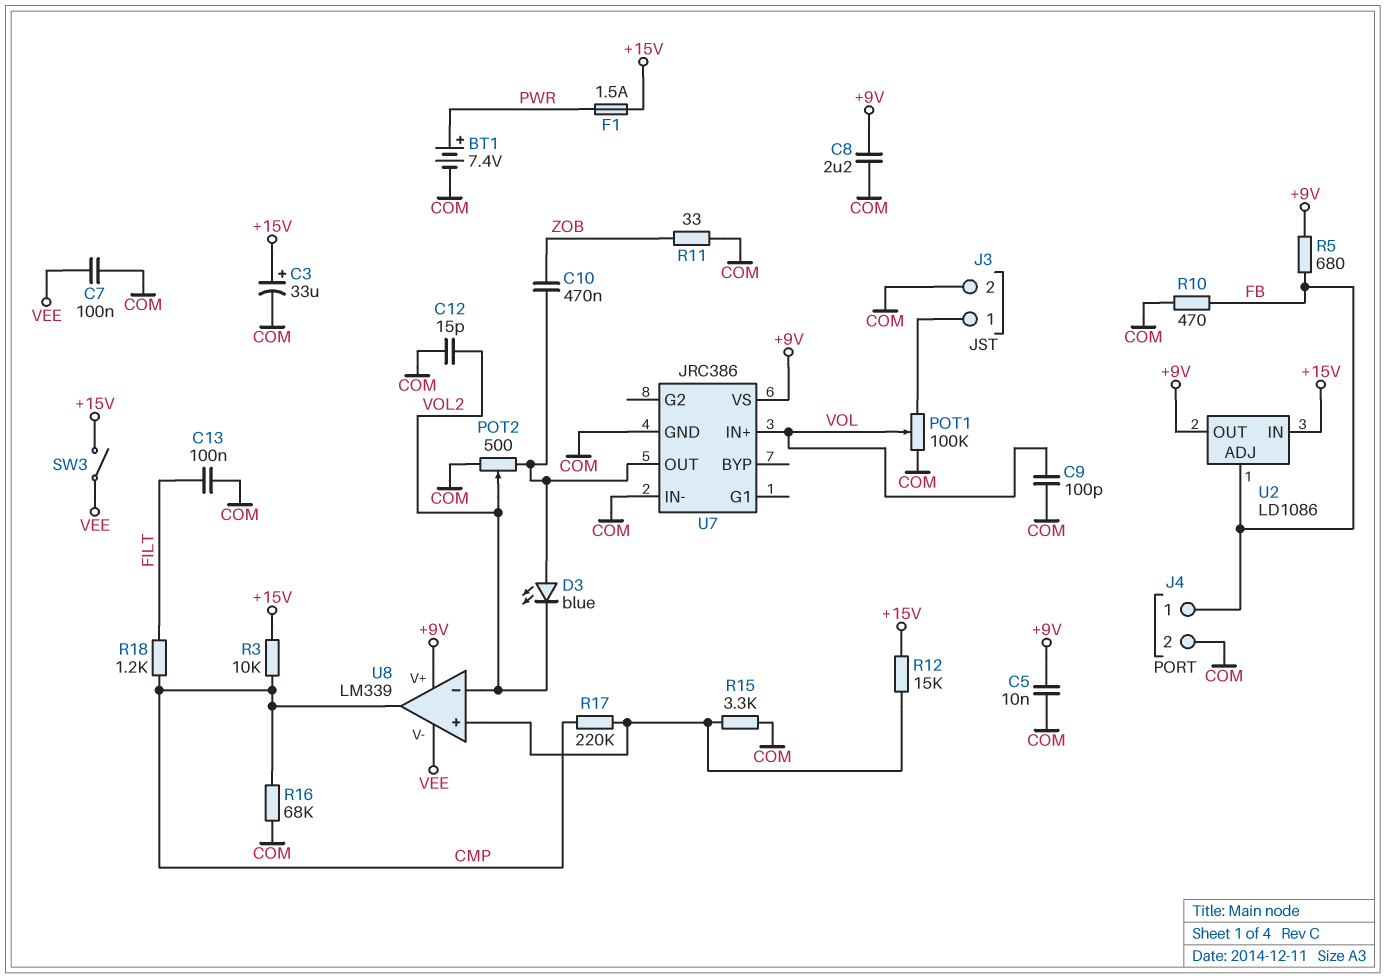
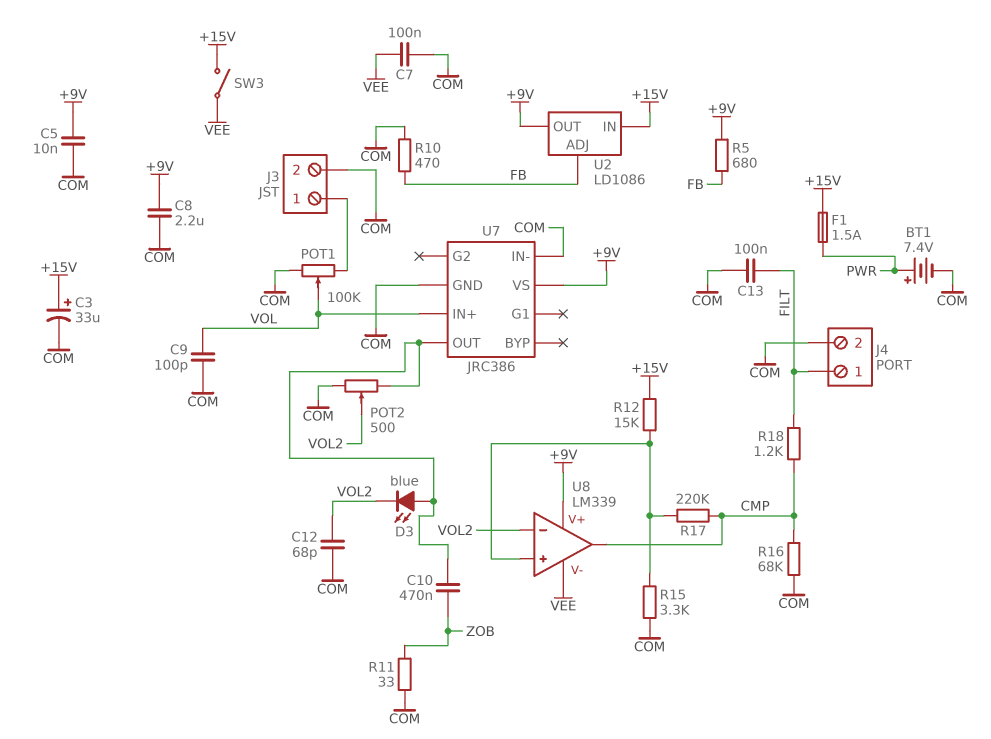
C12: 15pF (COM, VOL2) -> 68pF (COM, VOL2)
J4 pin 1: FB -> FILT
R3: 10k (+15V, CMP) -> none

